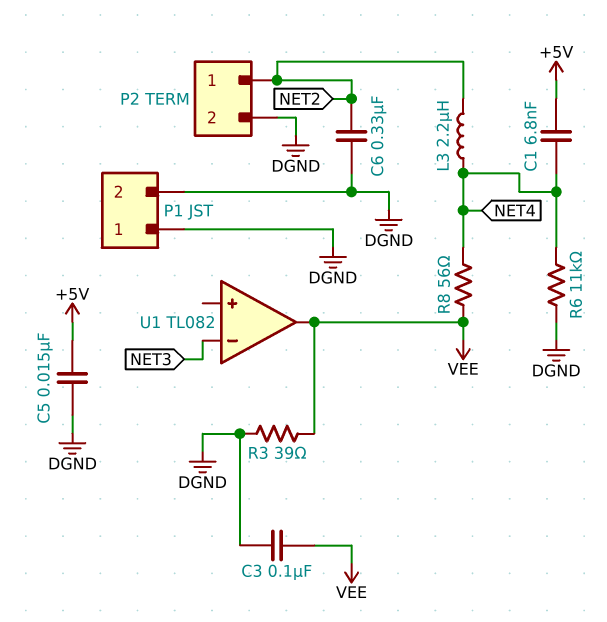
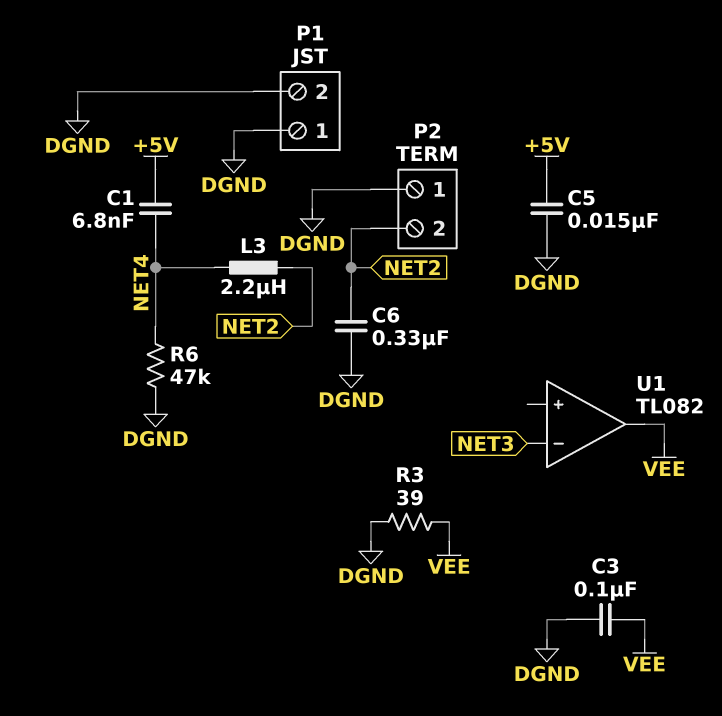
P2 pin 1: NET2 -> DGND
P2 pin 2: DGND -> NET2
R6: 11k (DGND, NET4) -> 47k (DGND, NET4)
R8: 56 (NET4, VEE) -> none

